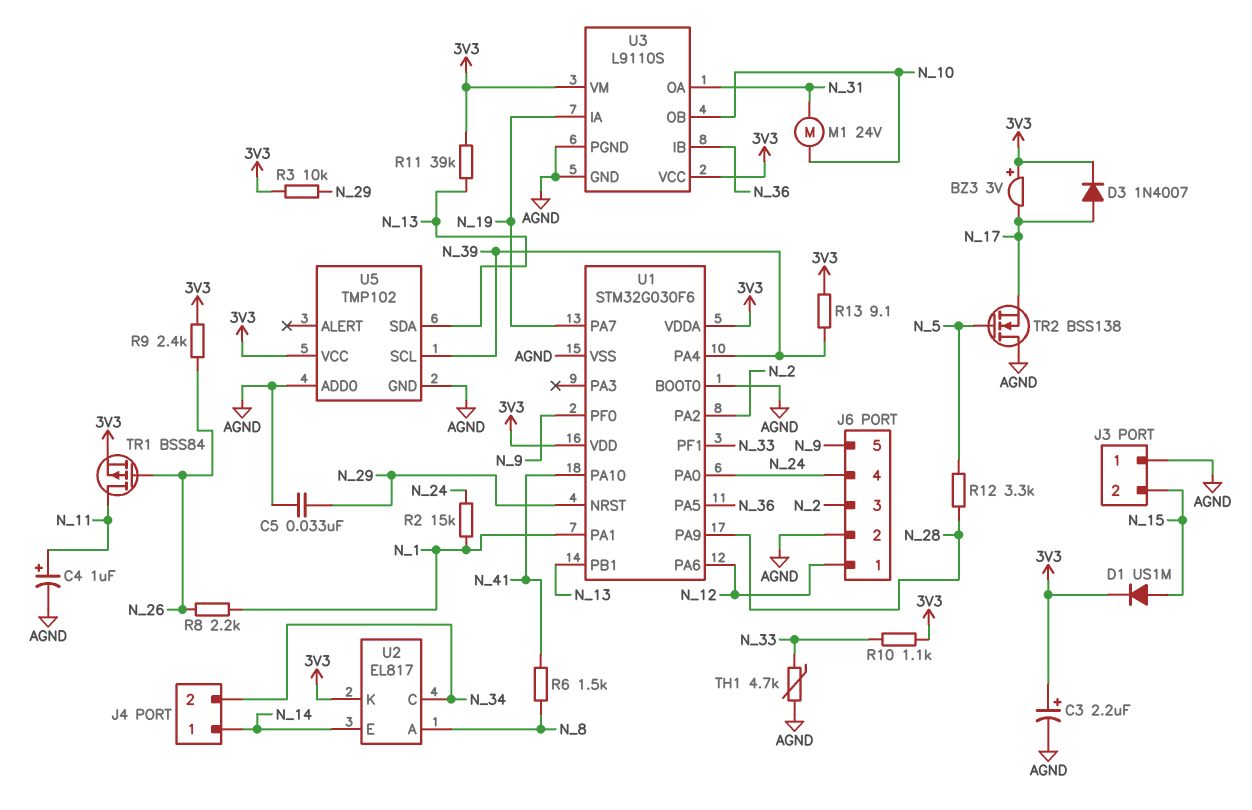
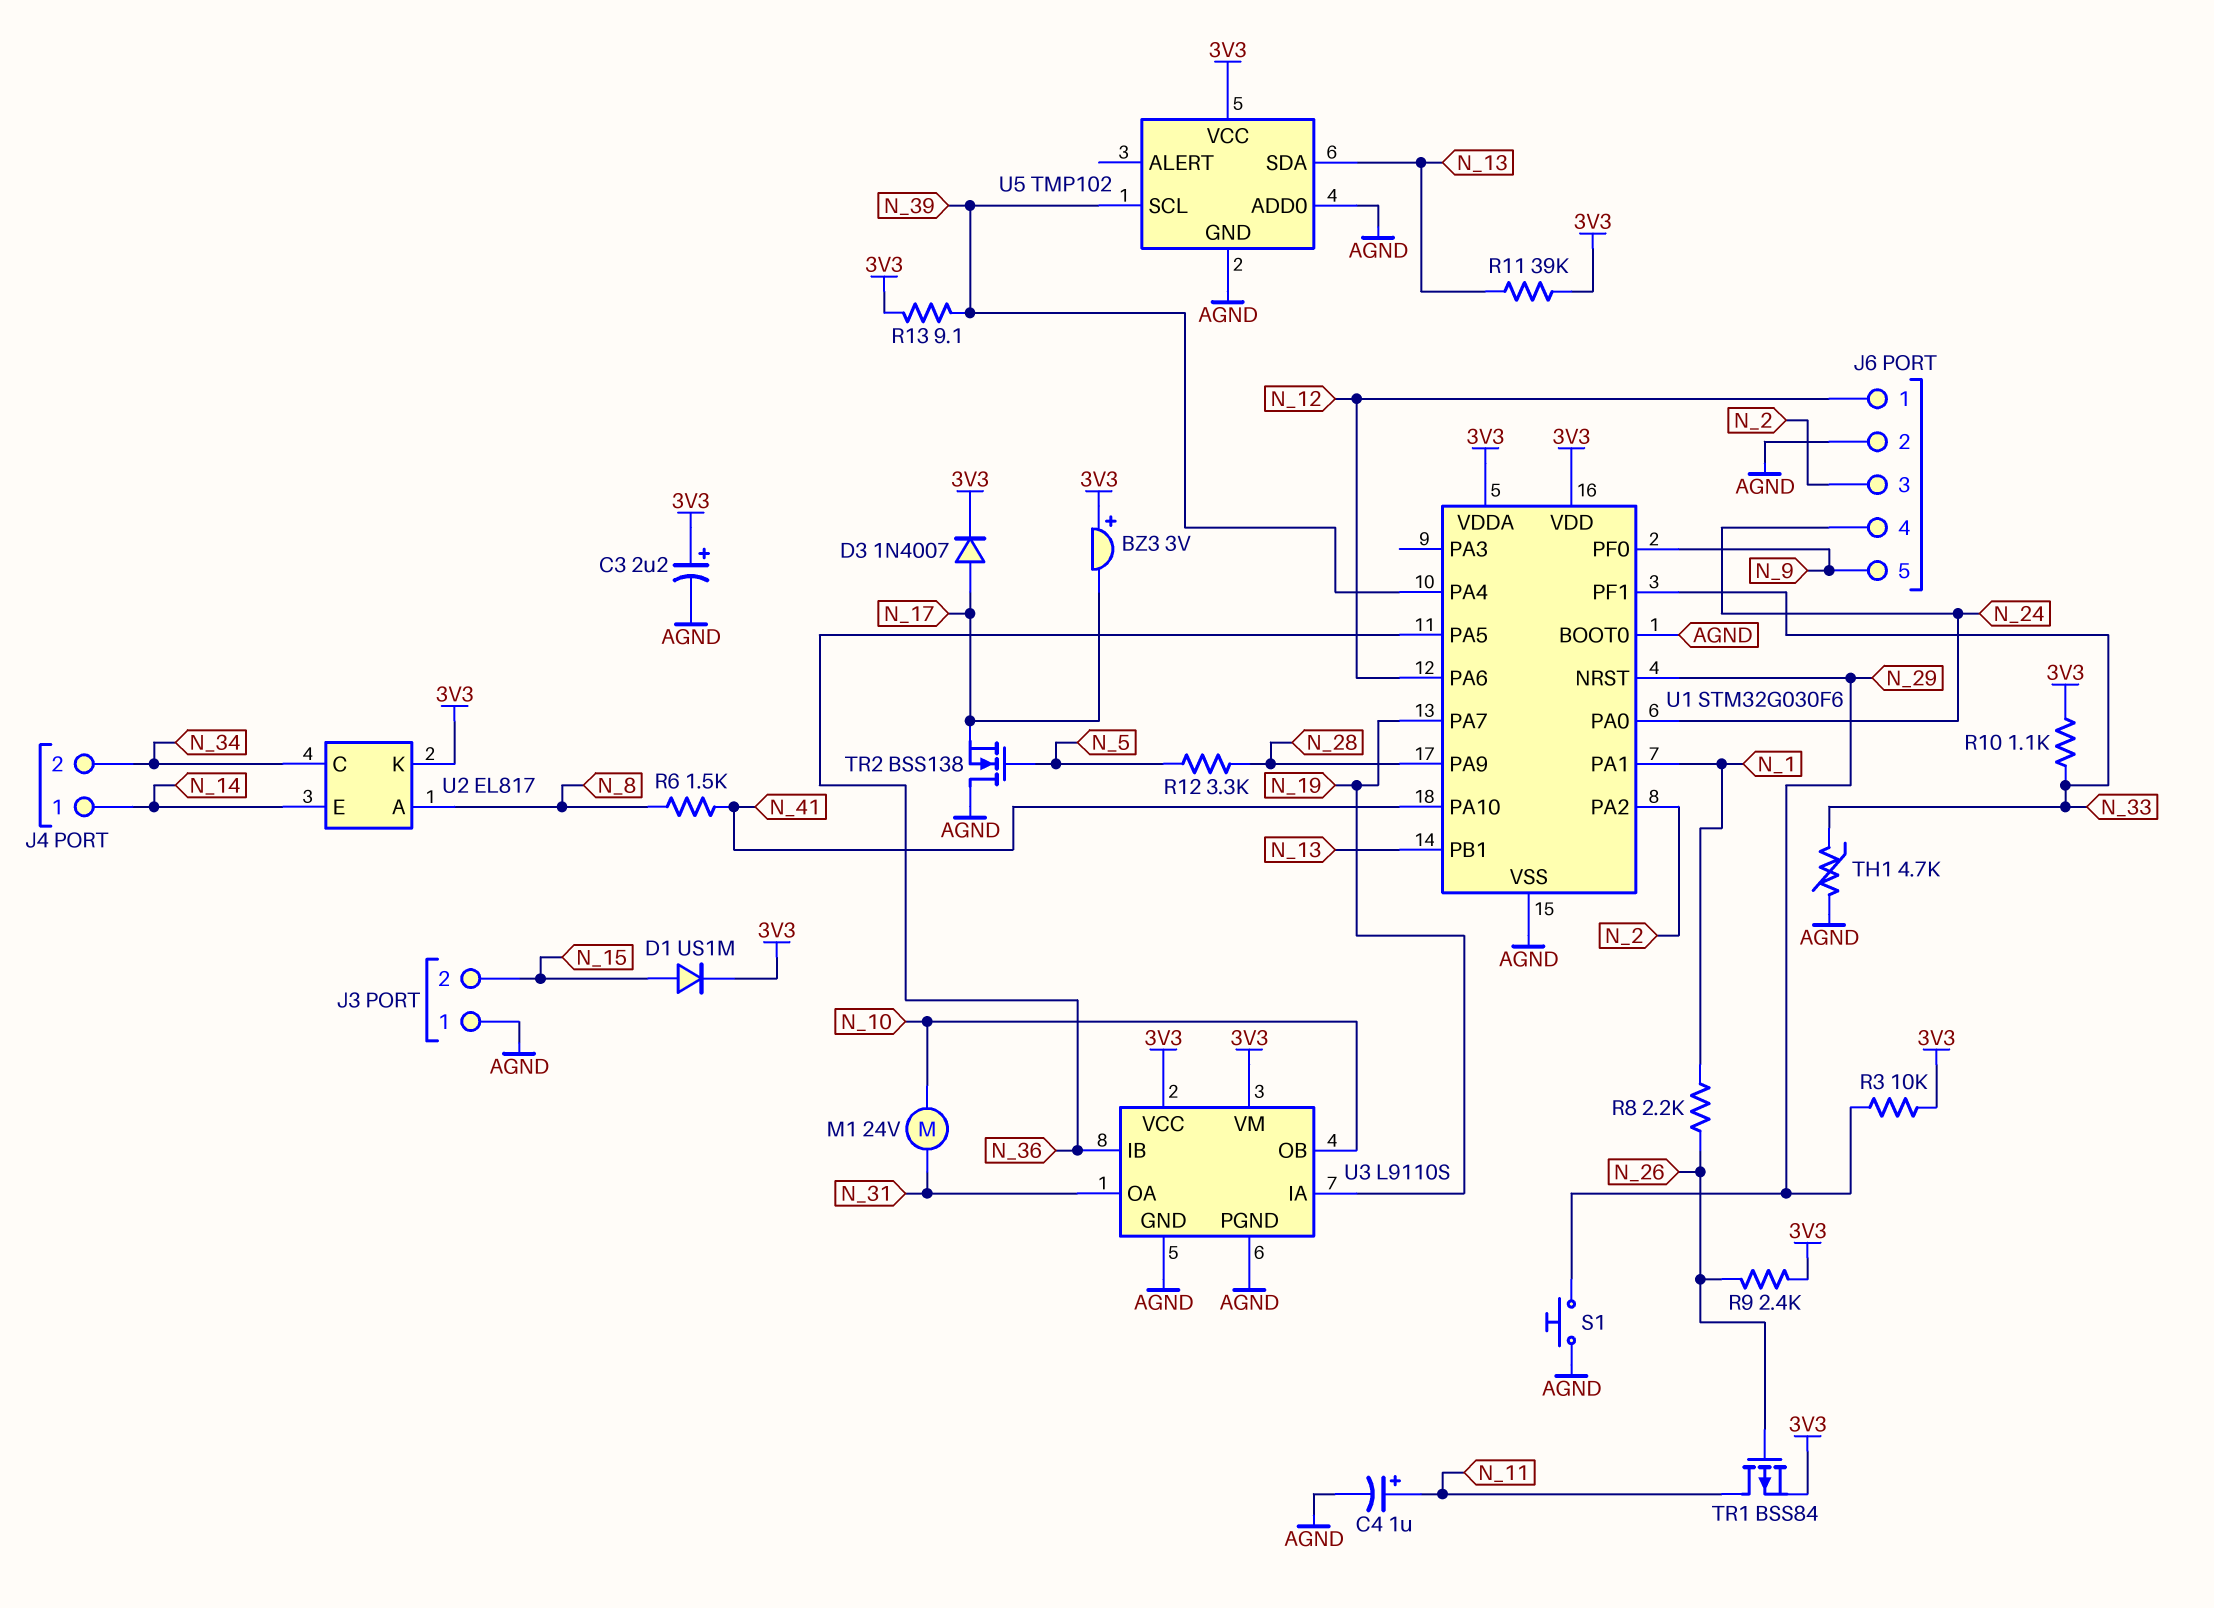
C5: 33nF (AGND, N_29) -> none
R2: 15k (N_1, N_24) -> none
S1: none -> button (AGND, N_29)

